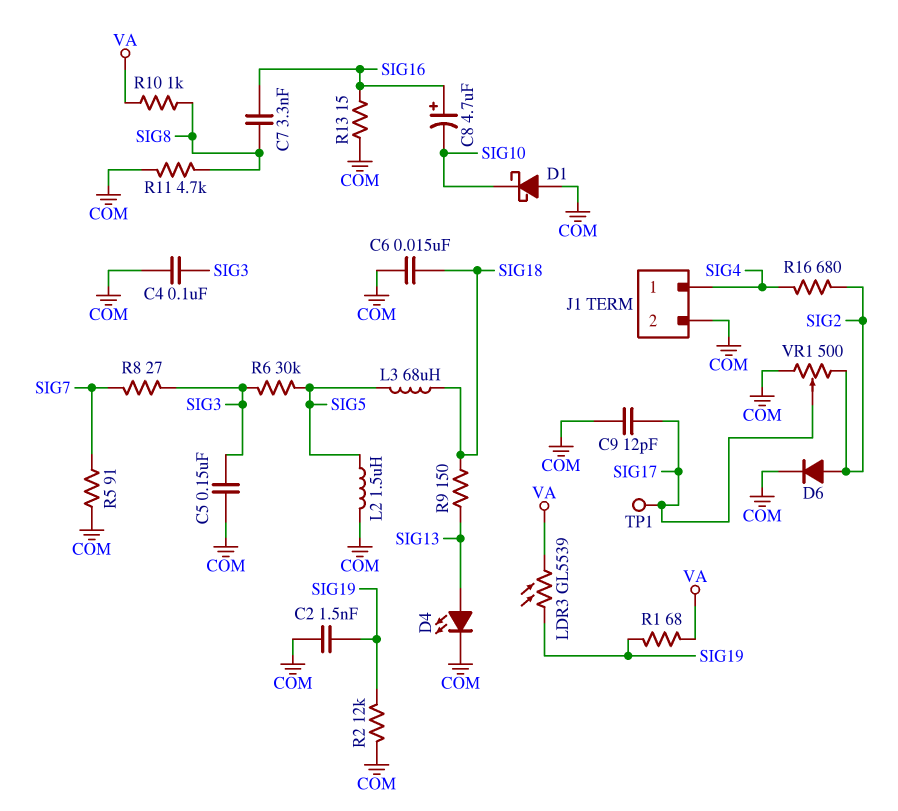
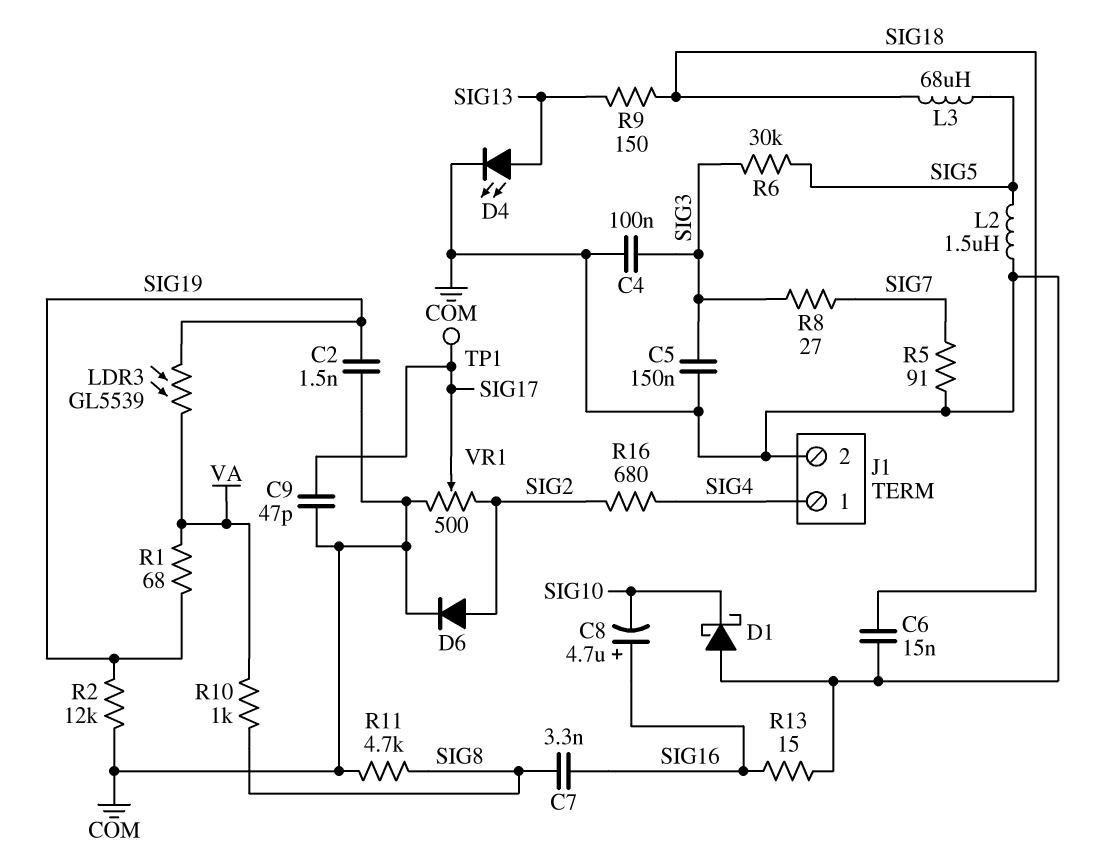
C9: 12pF (COM, SIG17) -> 47pF (COM, SIG17)

